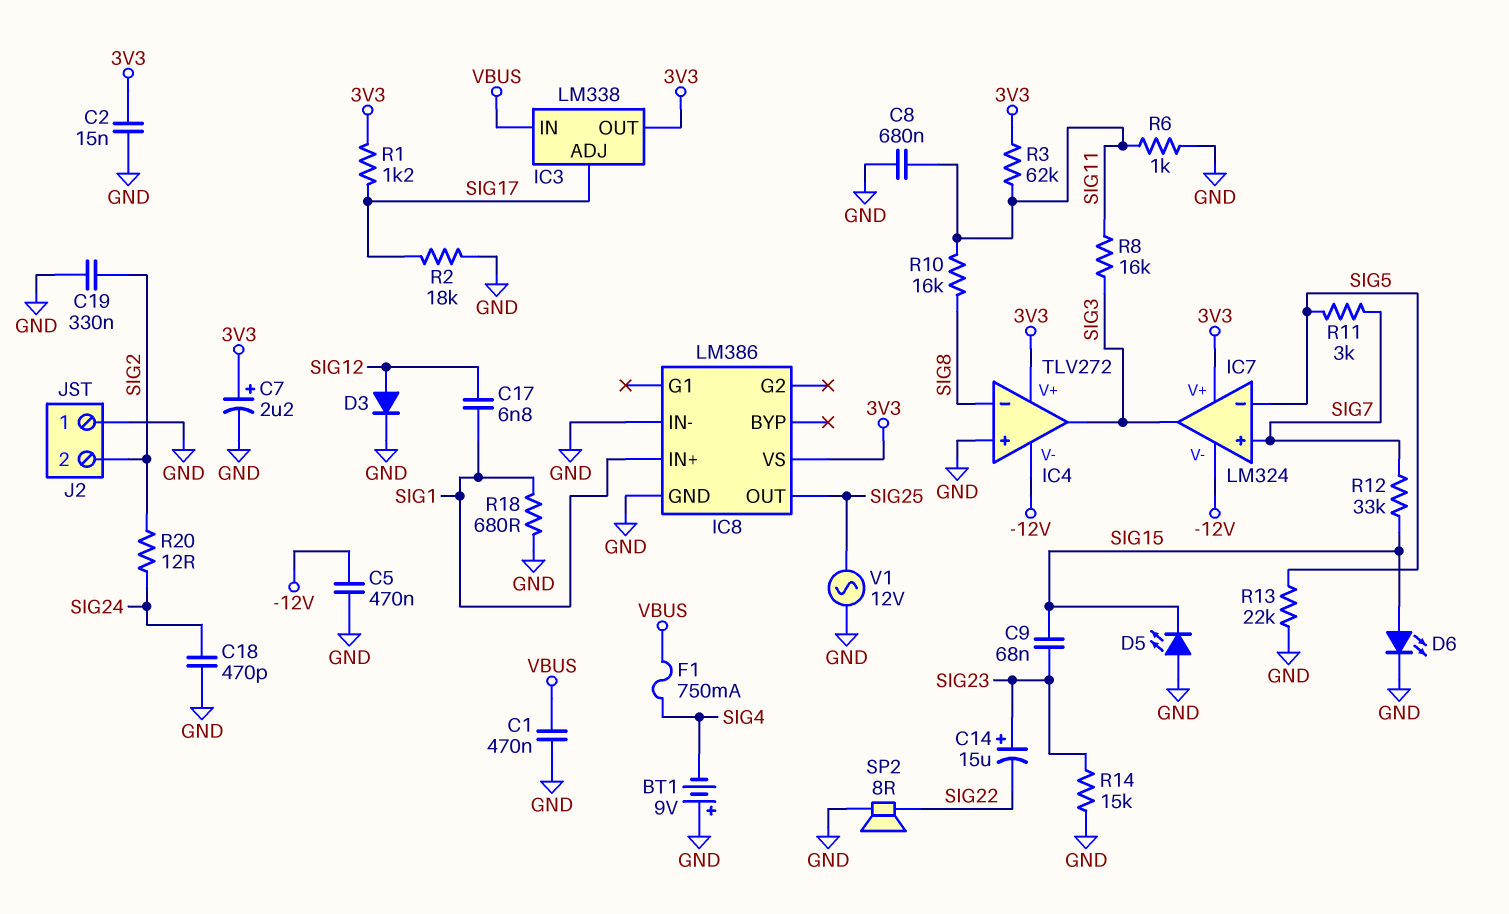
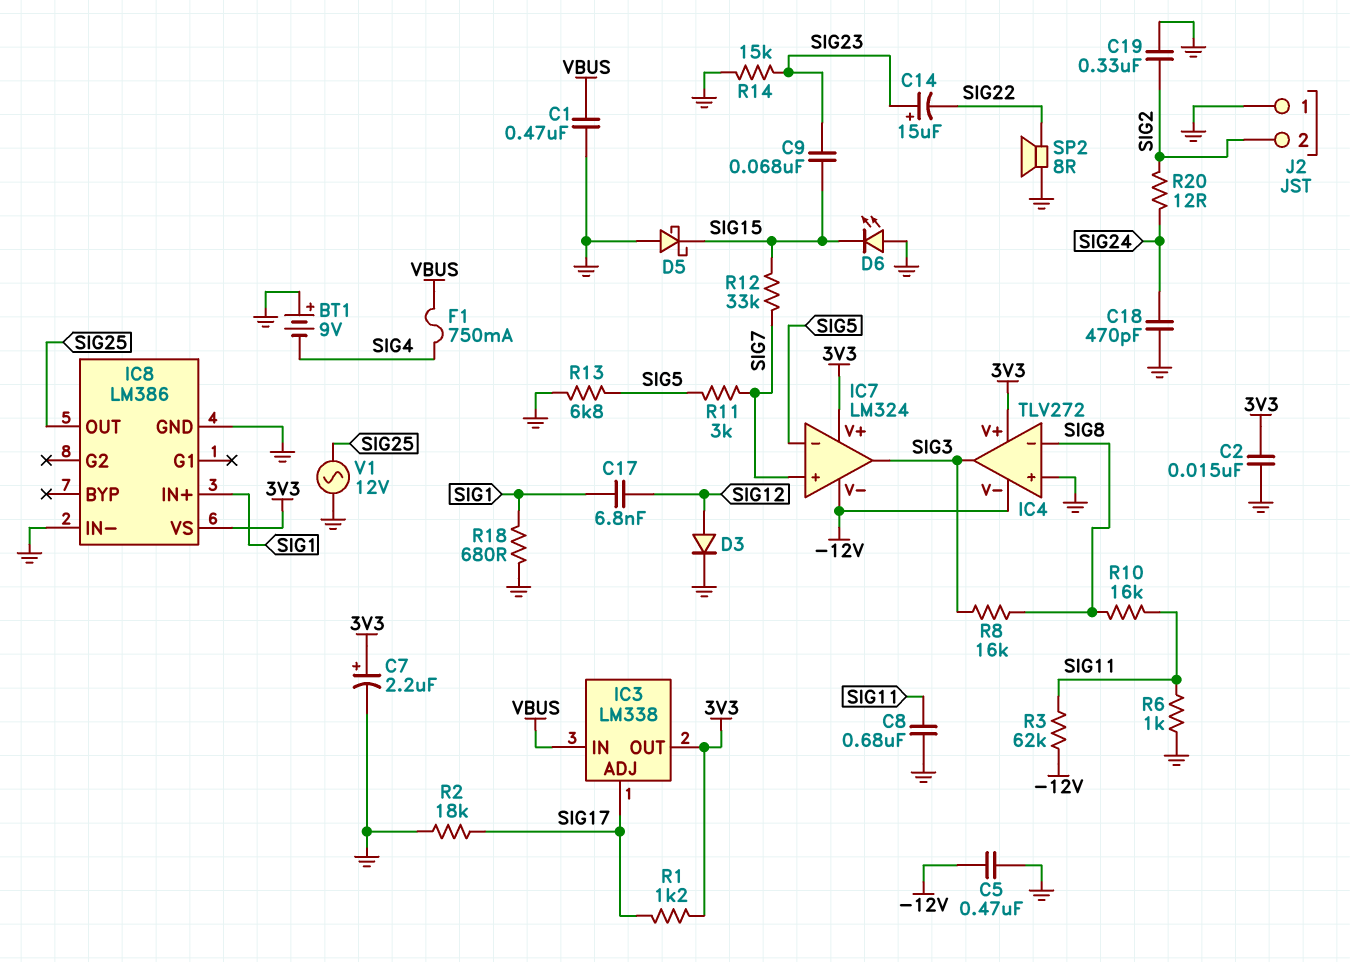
D5: LED (A GND, K SIG15) -> schottky (A GND, K SIG15)
D6: LED (A SIG15, K GND) -> LED (A GND, K SIG15)
R3: 62k (3V3, SIG11) -> 62k (-12V, SIG11)
R8: 16k (SIG3, SIG11) -> 16k (SIG3, SIG8)
R13: 22k (GND, SIG5) -> 6.8k (GND, SIG5)

